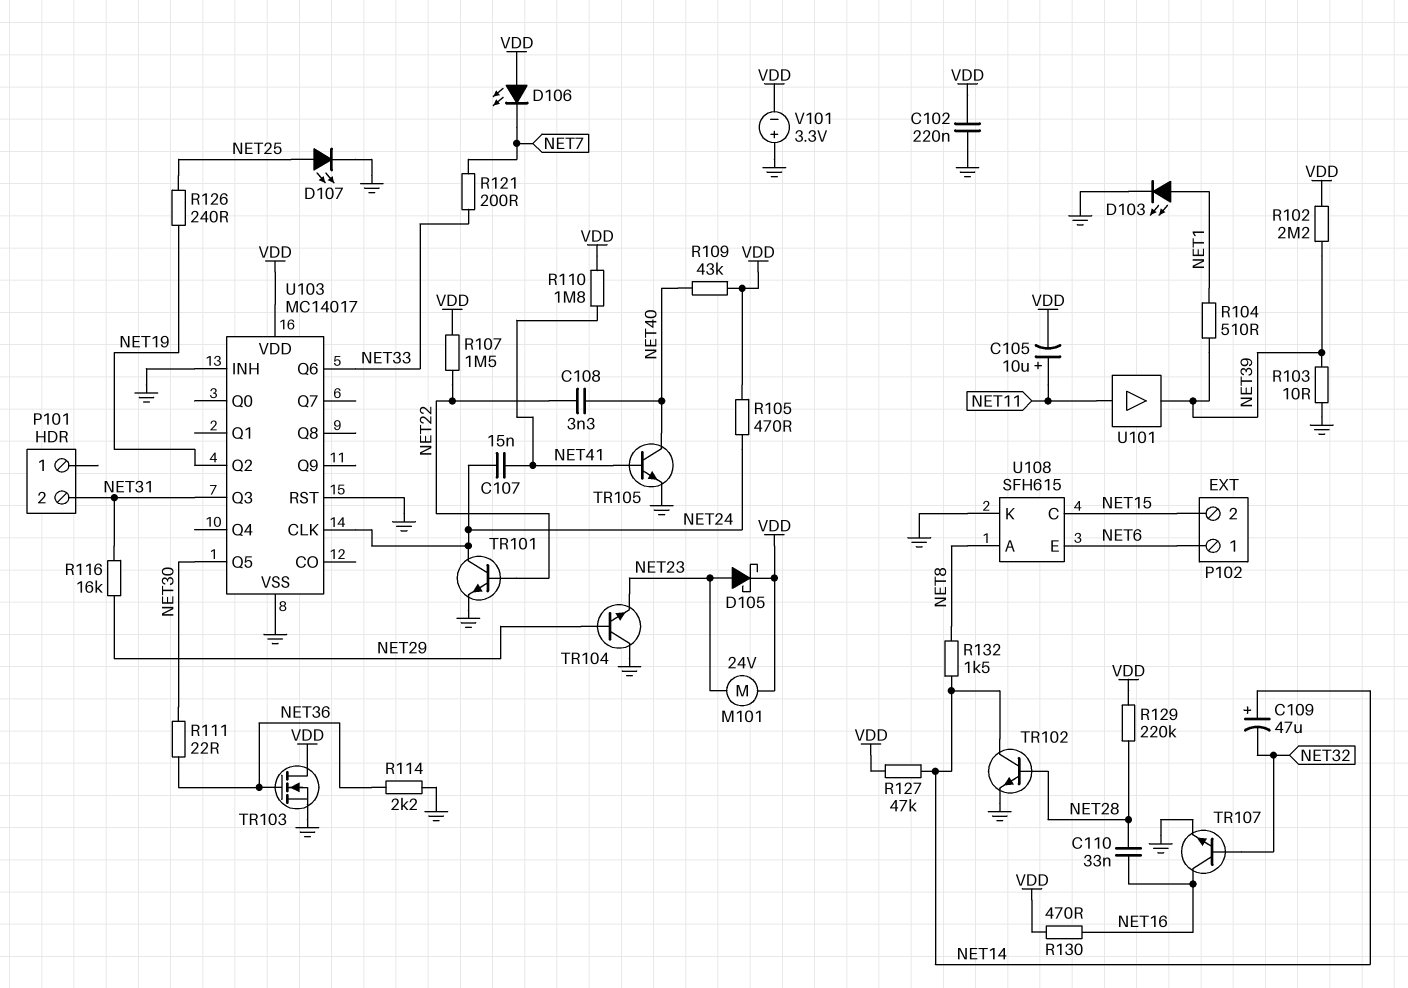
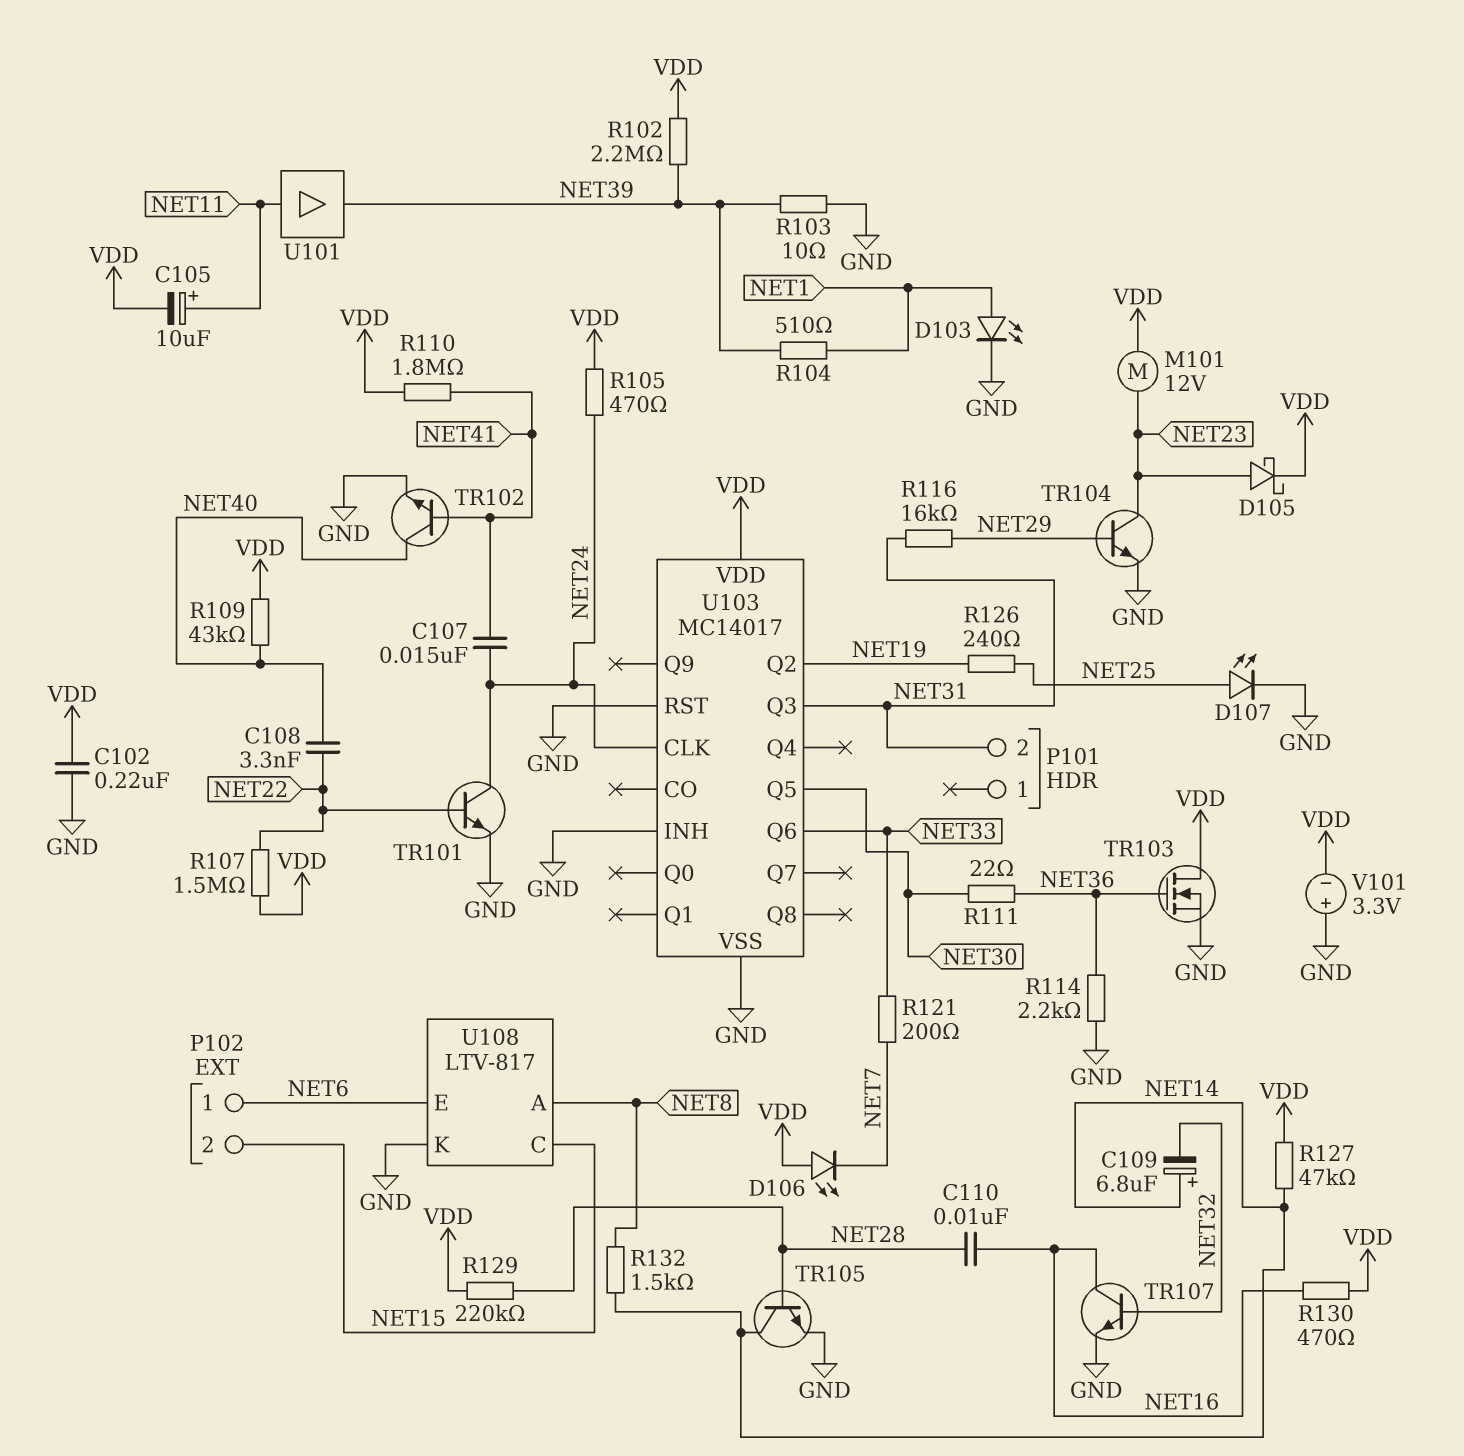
C109: 47uF (plus NET14, minus NET32) -> 6.8uF (plus NET14, minus NET32)
C110: 33nF (NET16, NET28) -> 10nF (NET16, NET28)
M101: motor 24V (NET23, VDD) -> motor 12V (NET23, VDD)
TR102: NPN (B NET28, C NET14, E GND) -> NPN (B NET41, C NET40, E GND)
TR104: NPN (B NET29, C GND, E NET23) -> NPN (B NET29, C NET23, E GND)
TR105: NPN (B NET41, C NET40, E GND) -> NPN (B NET28, C NET14, E GND)
U108: SFH615 -> LTV-817

